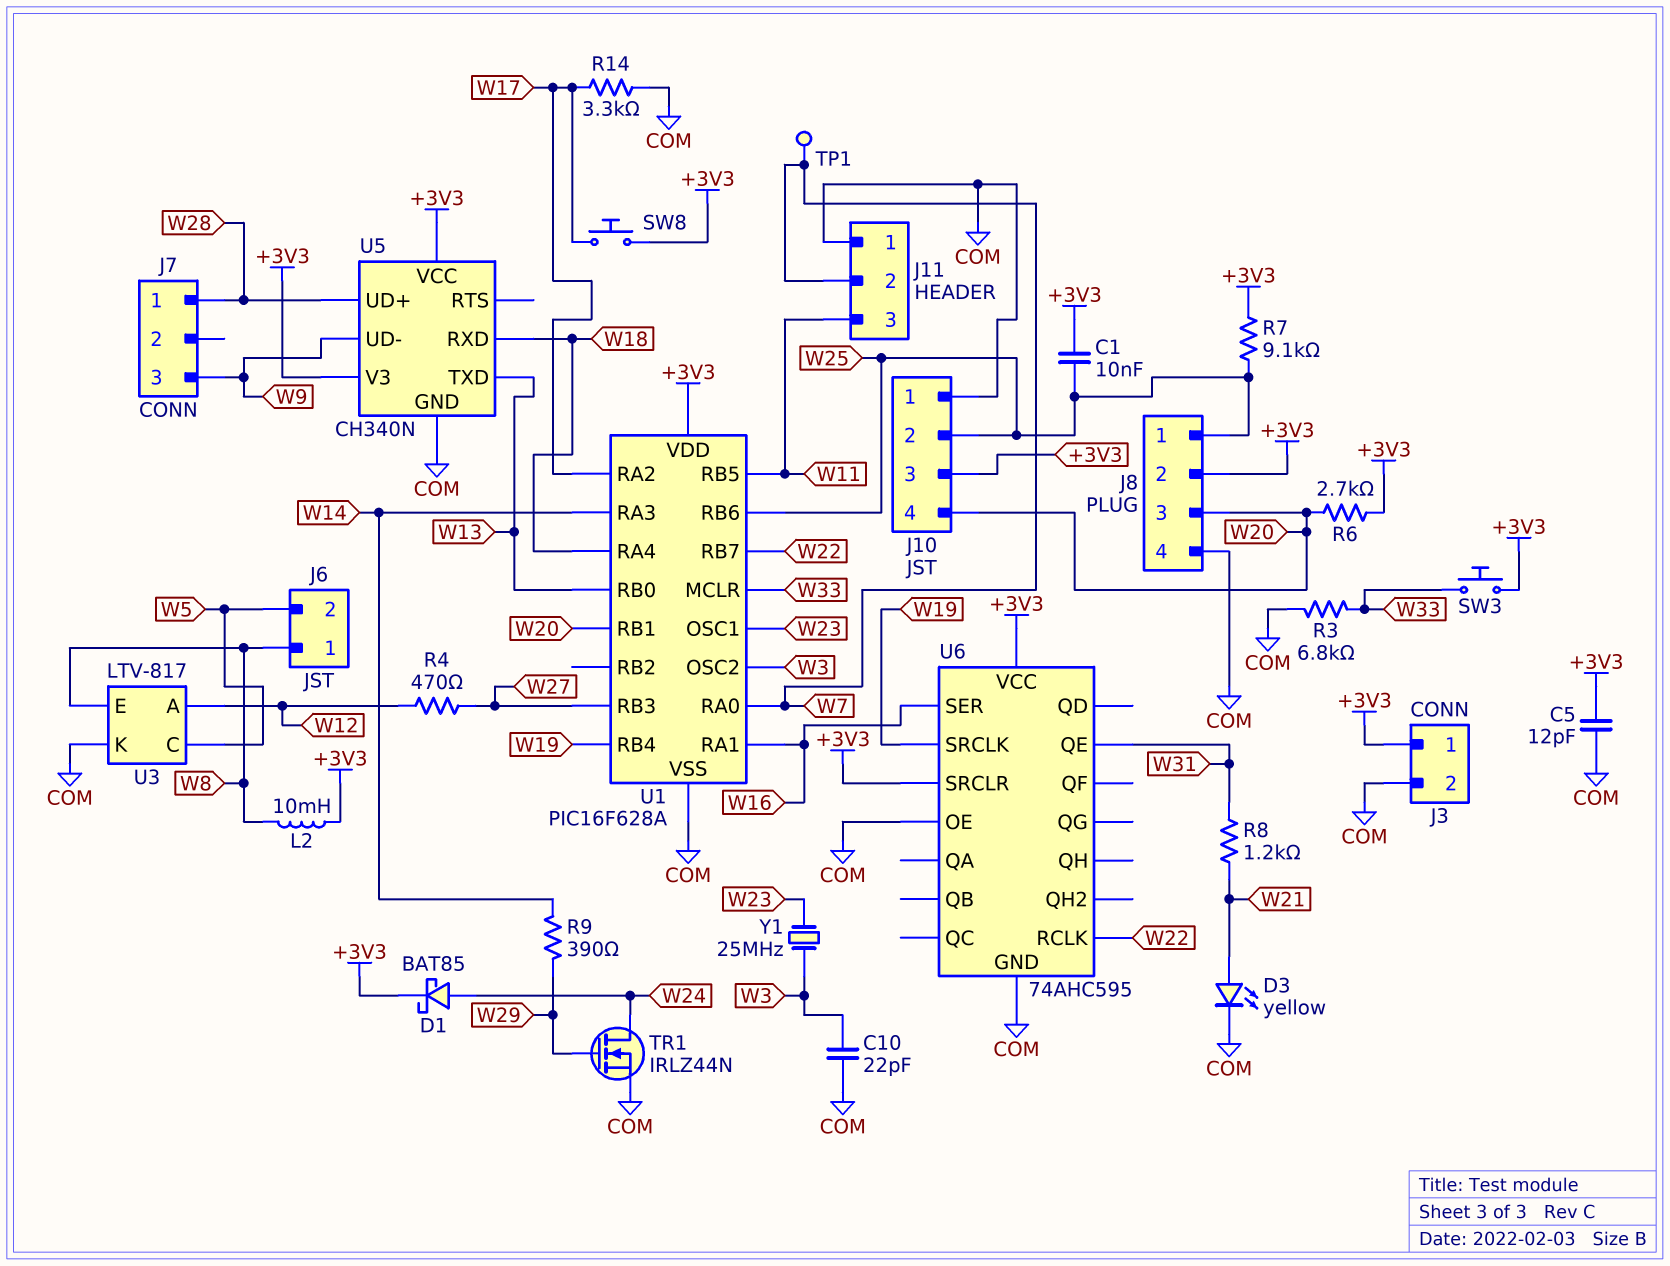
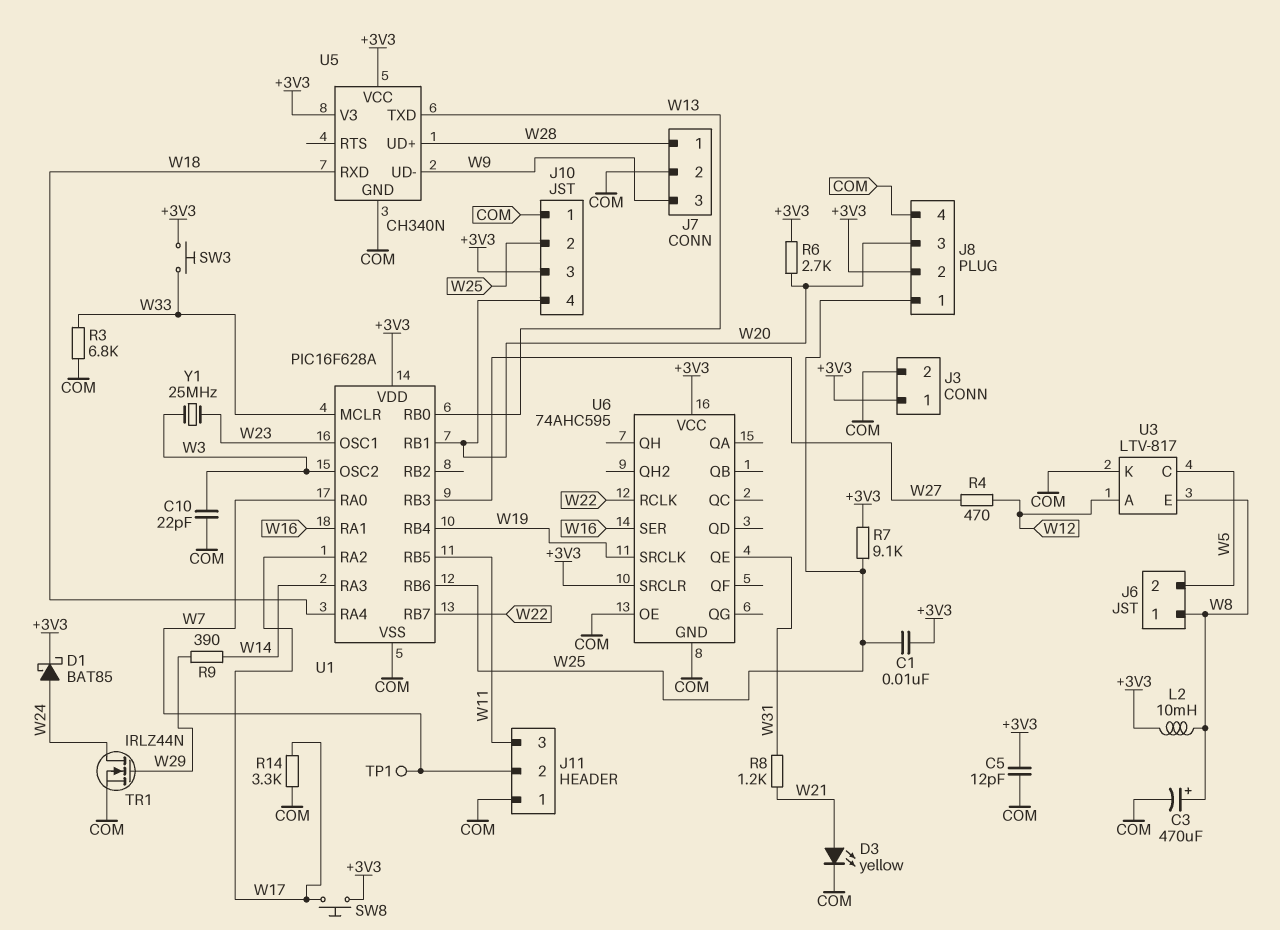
C3: none -> 470uF (plus W8, minus COM)
J7 pin 2: none -> COM

